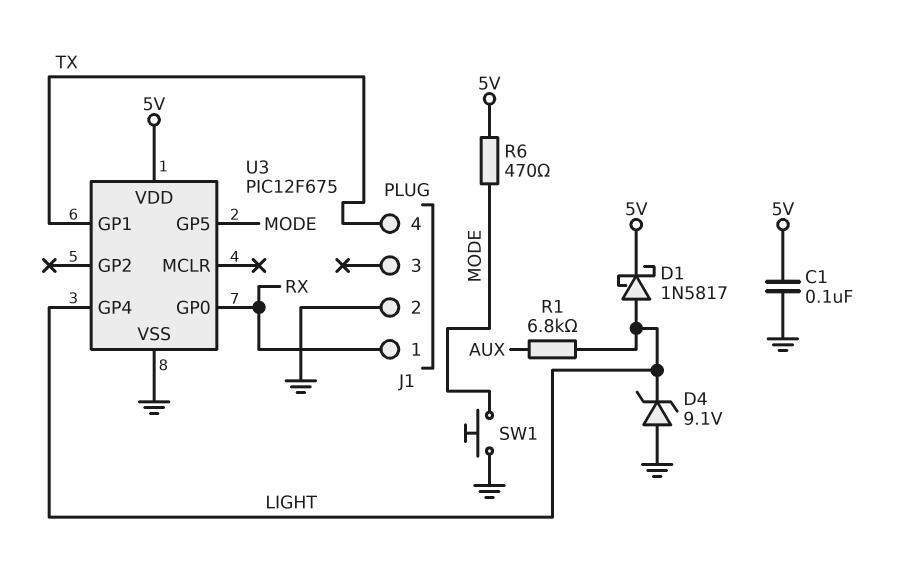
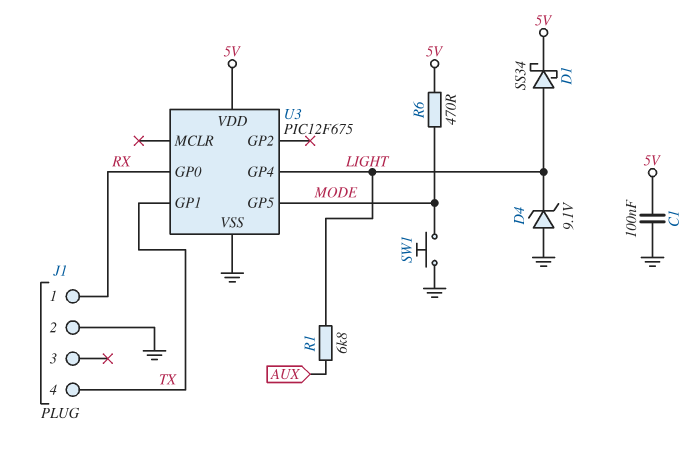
D1: schottky 1N5817 (A LIGHT, K 5V) -> schottky SS34 (A LIGHT, K 5V)

